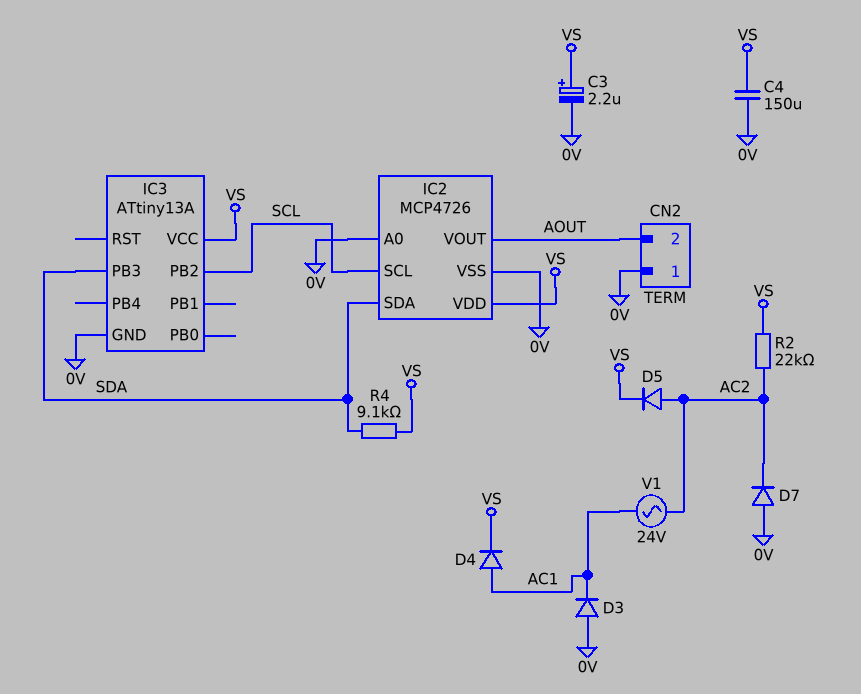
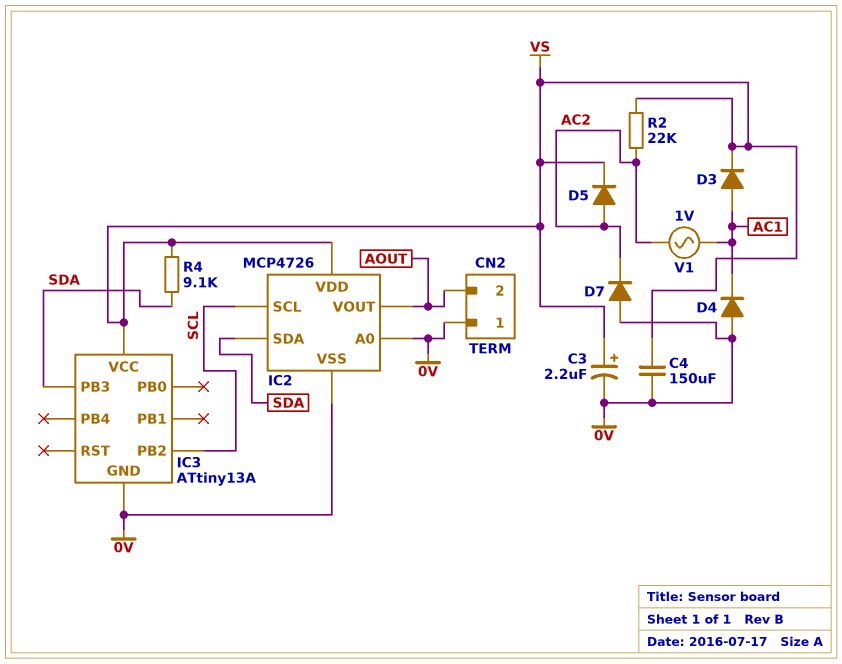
D3: diode (A 0V, K AC1) -> diode (A AC1, K VS)
D4: diode (A AC1, K VS) -> diode (A 0V, K AC1)
V1: AC 24V (AC1, AC2) -> AC 1V (AC1, AC2)

